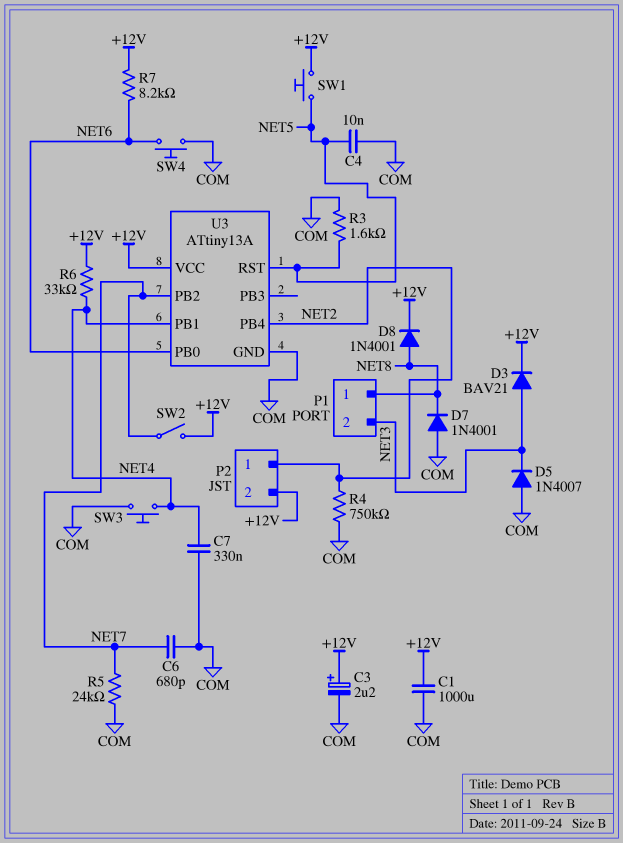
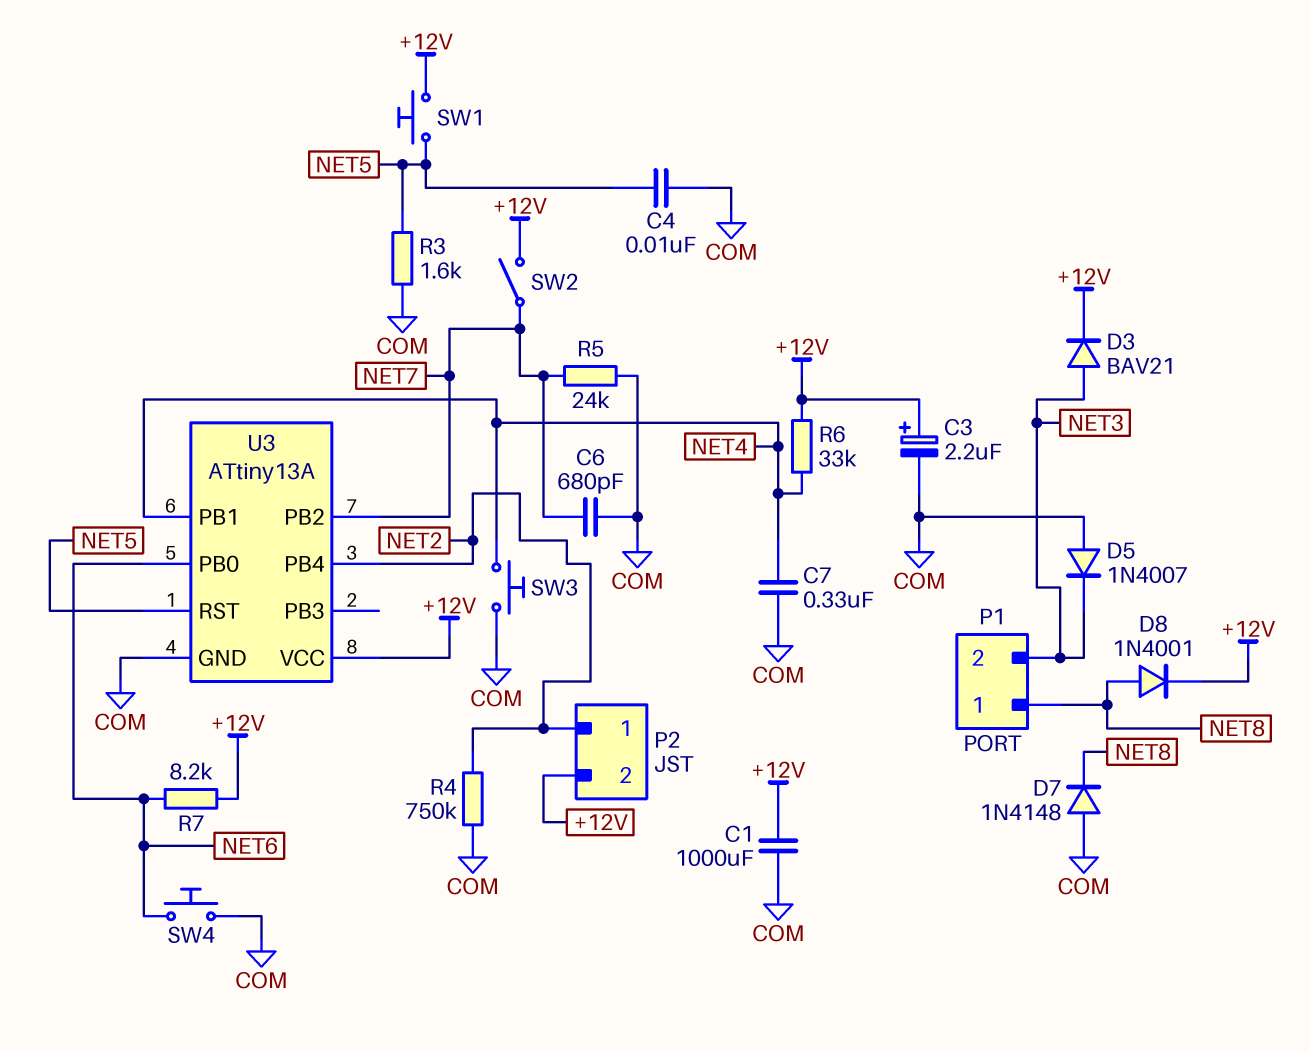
D7: diode 1N4001 (A COM, K NET8) -> diode 1N4148 (A COM, K NET8)

